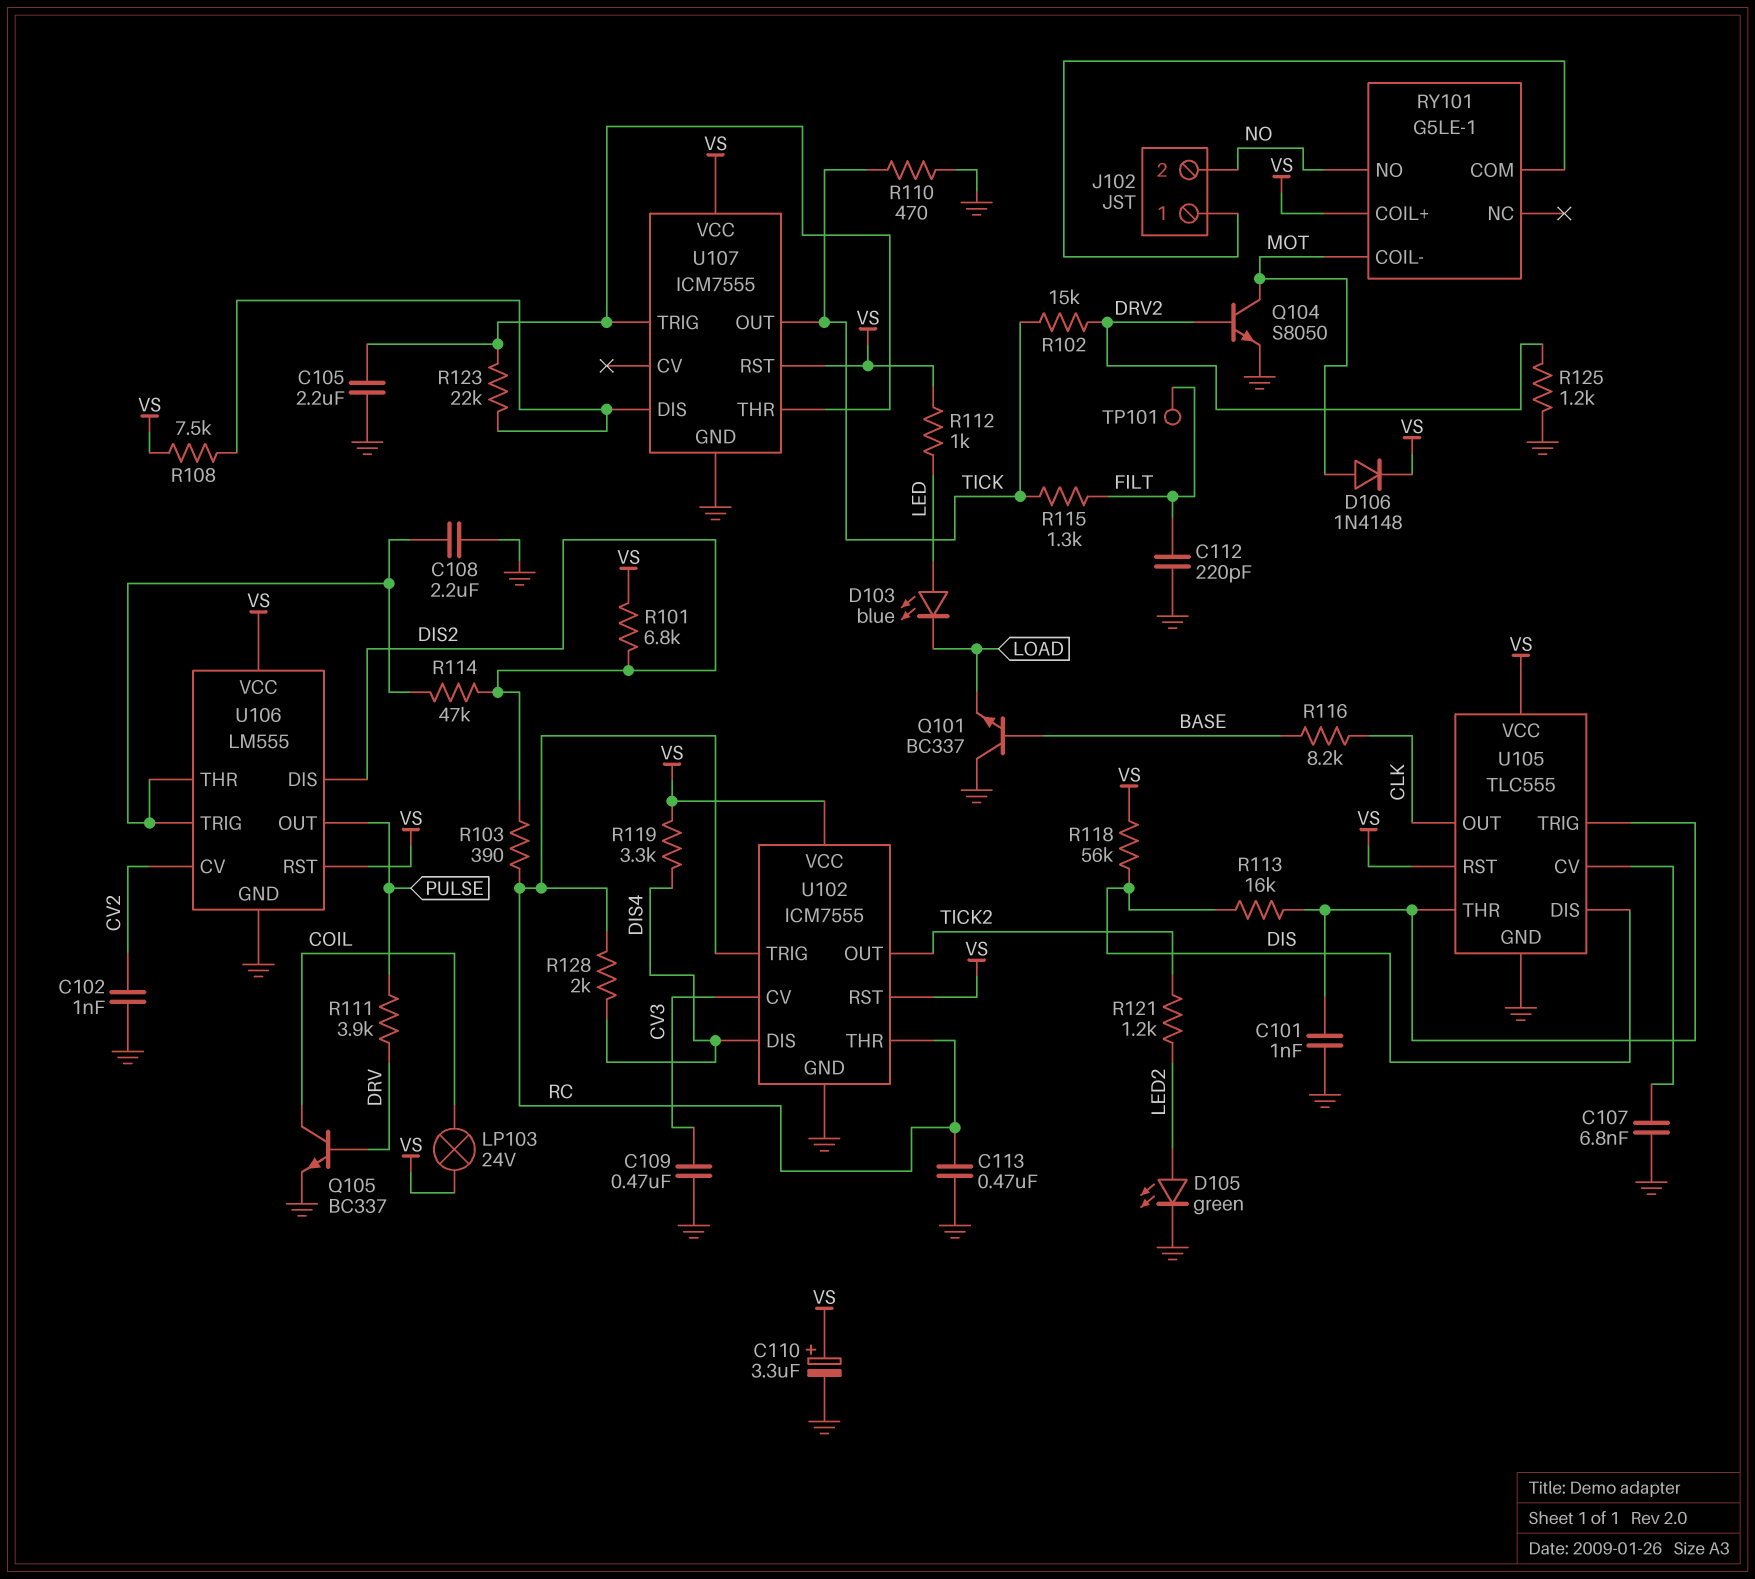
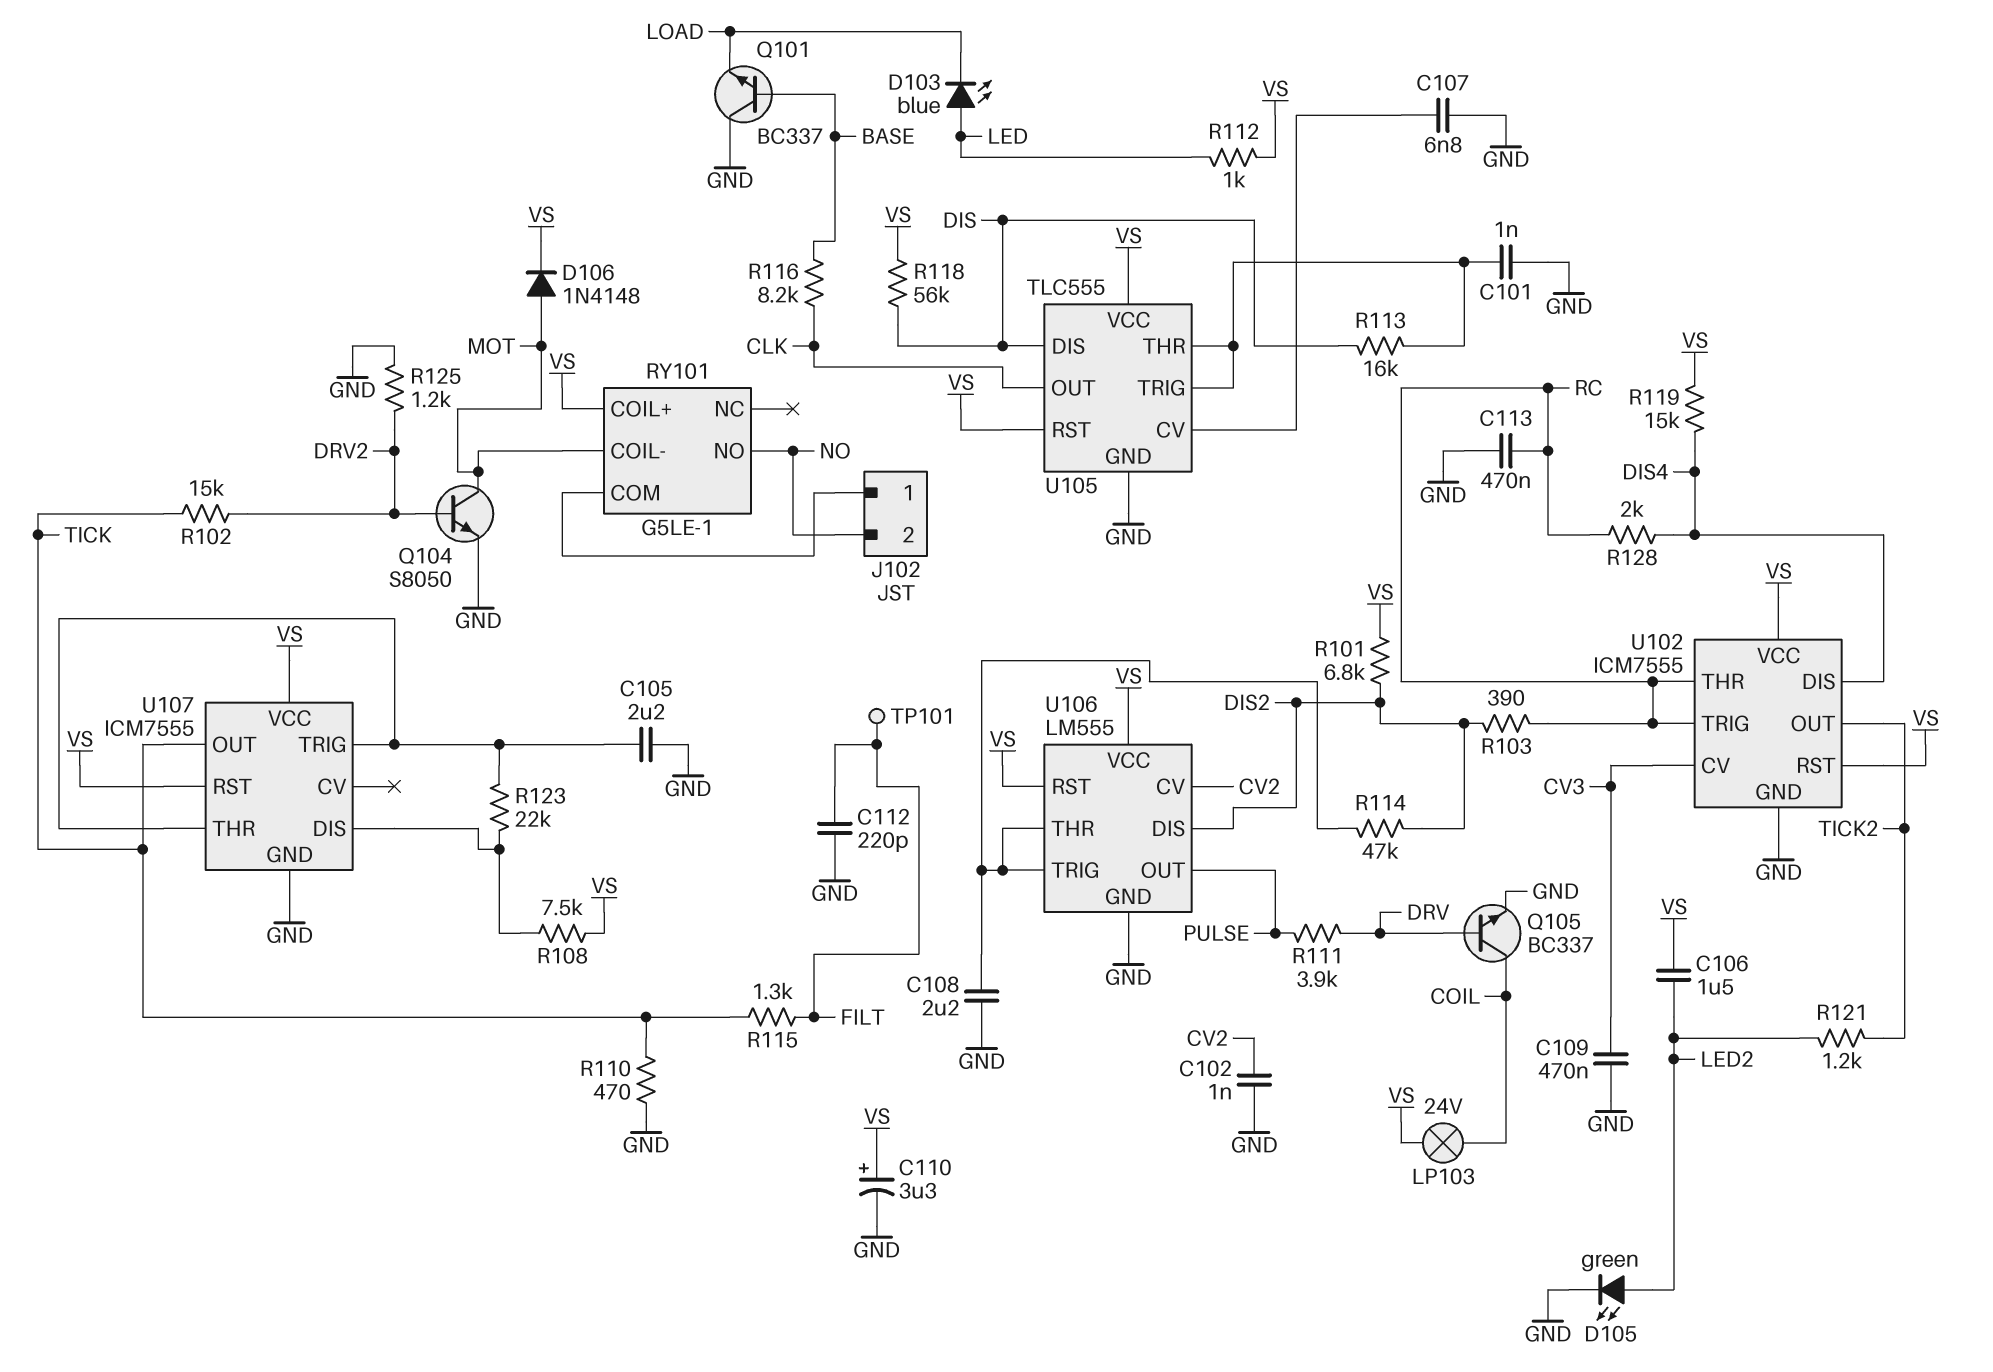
C106: none -> 1.5uF (LED2, VS)
R119: 3.3k (DIS4, VS) -> 15k (DIS4, VS)

